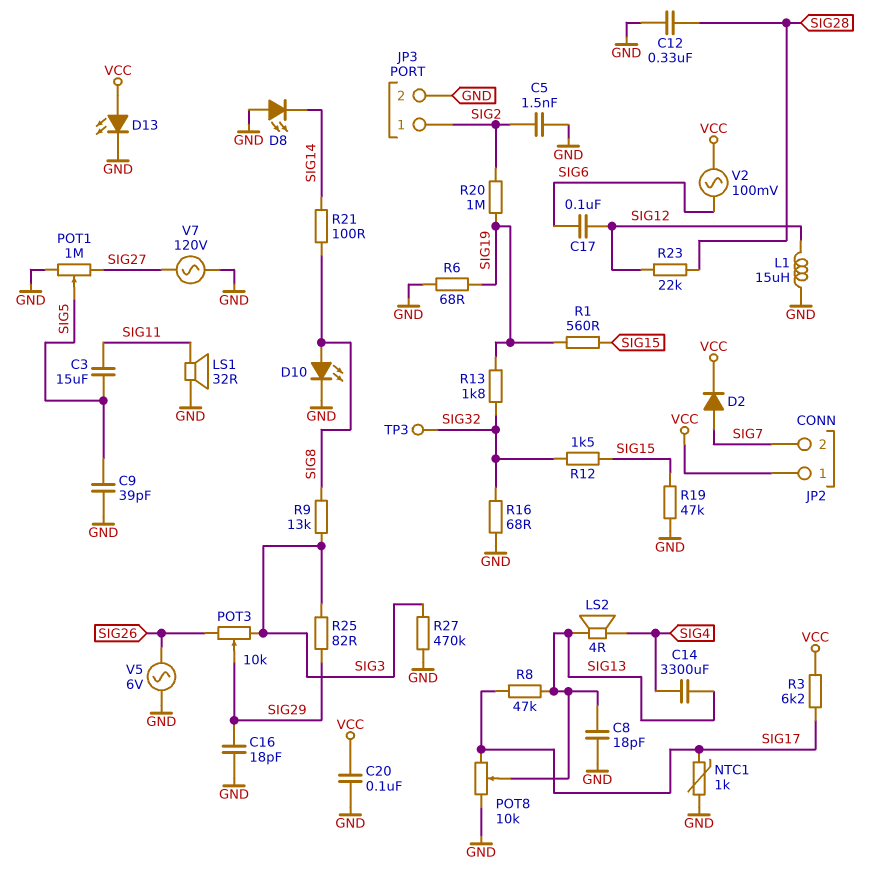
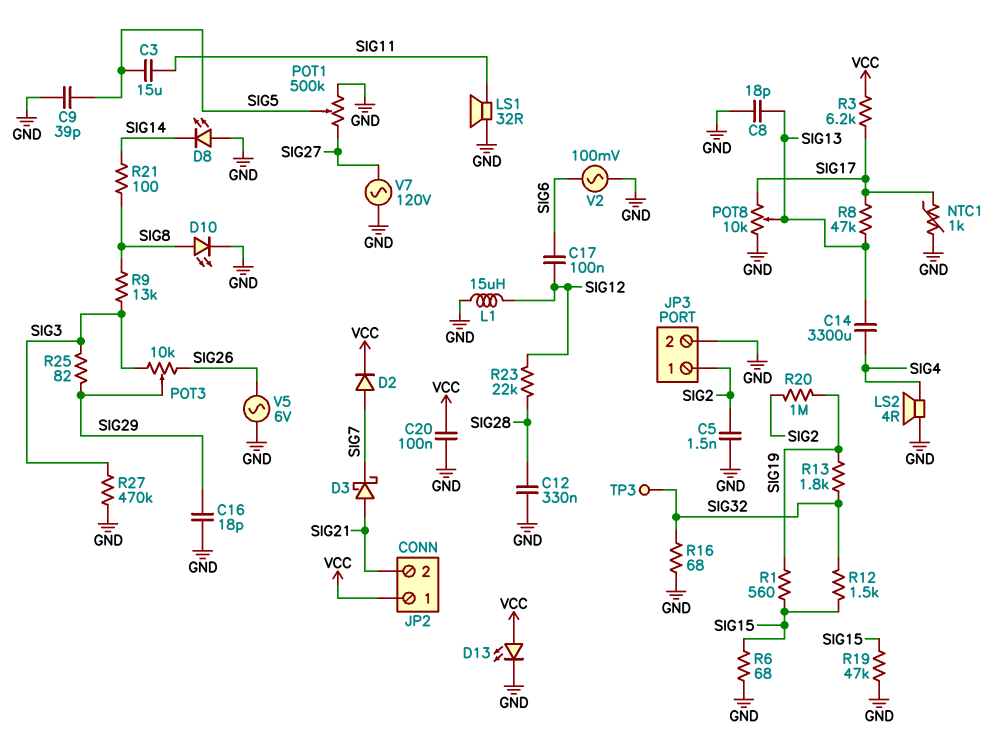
D3: none -> schottky (A SIG21, K SIG7)
JP2 pin 2: SIG7 -> SIG21
LS2: speaker 4R (SIG4, SIG13) -> speaker 4R (GND, SIG4)
POT1: 1M (GND, SIG27, wiper SIG5) -> 500k (GND, SIG27, wiper SIG5)
R6: 68 (GND, SIG19) -> 68 (GND, SIG15)
V2: AC 100mV (SIG6, VCC) -> AC 100mV (GND, SIG6)

